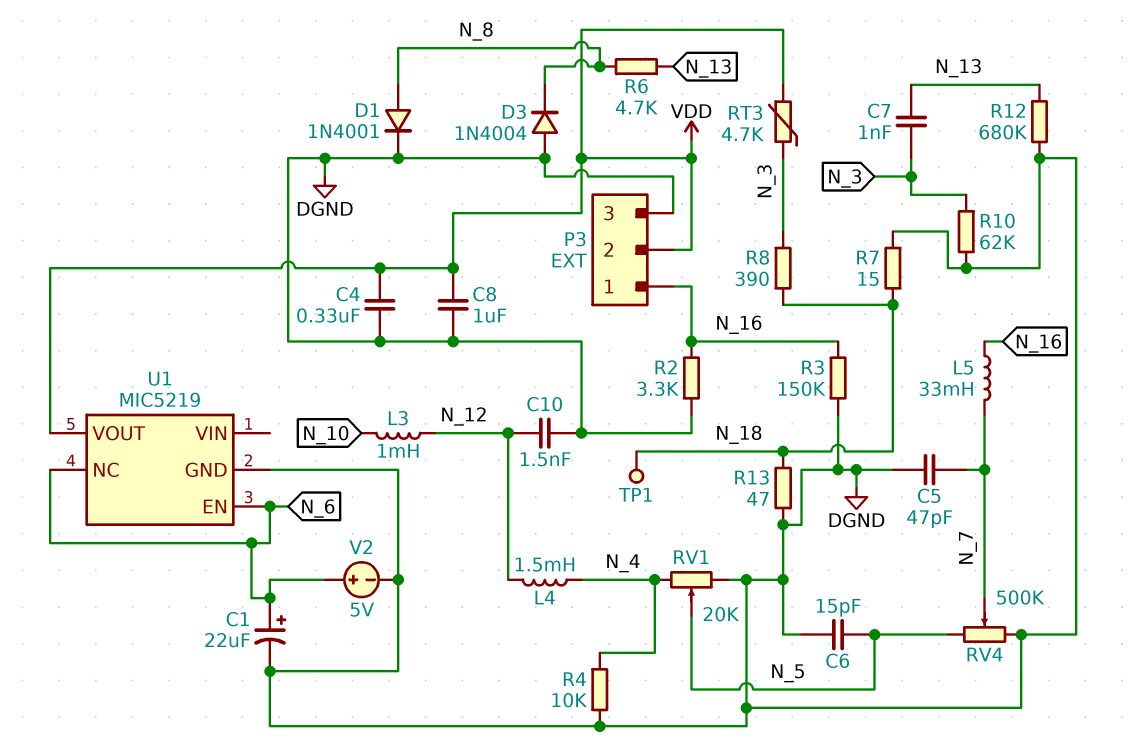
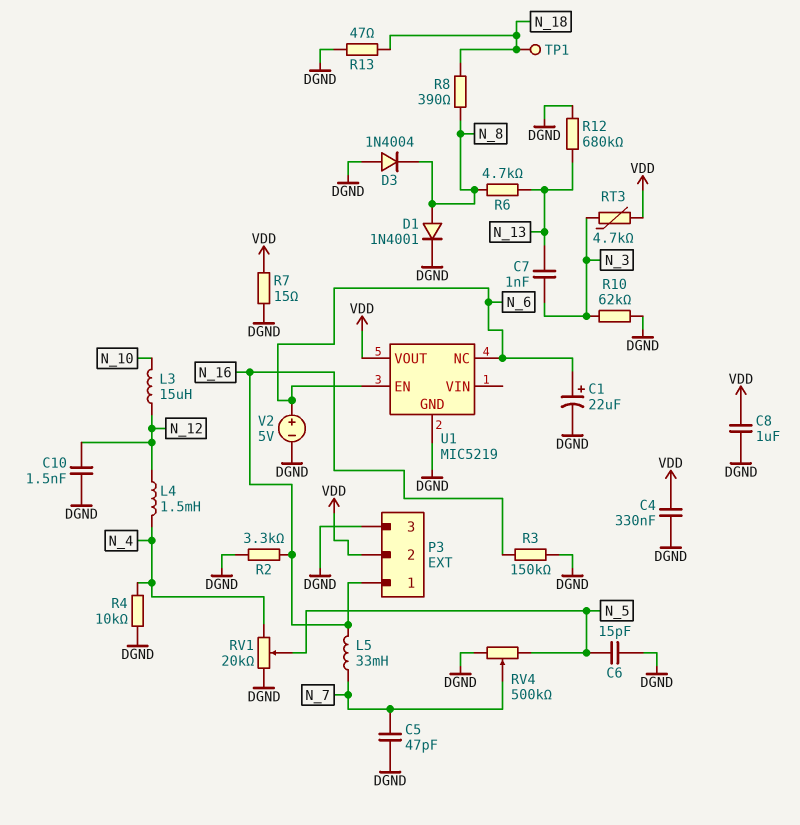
L3: 1mH (N_10, N_12) -> 15uH (N_10, N_12)
R7: 15 (DGND, N_18) -> 15 (DGND, VDD)
R8: 390 (N_3, N_18) -> 390 (N_8, N_18)

